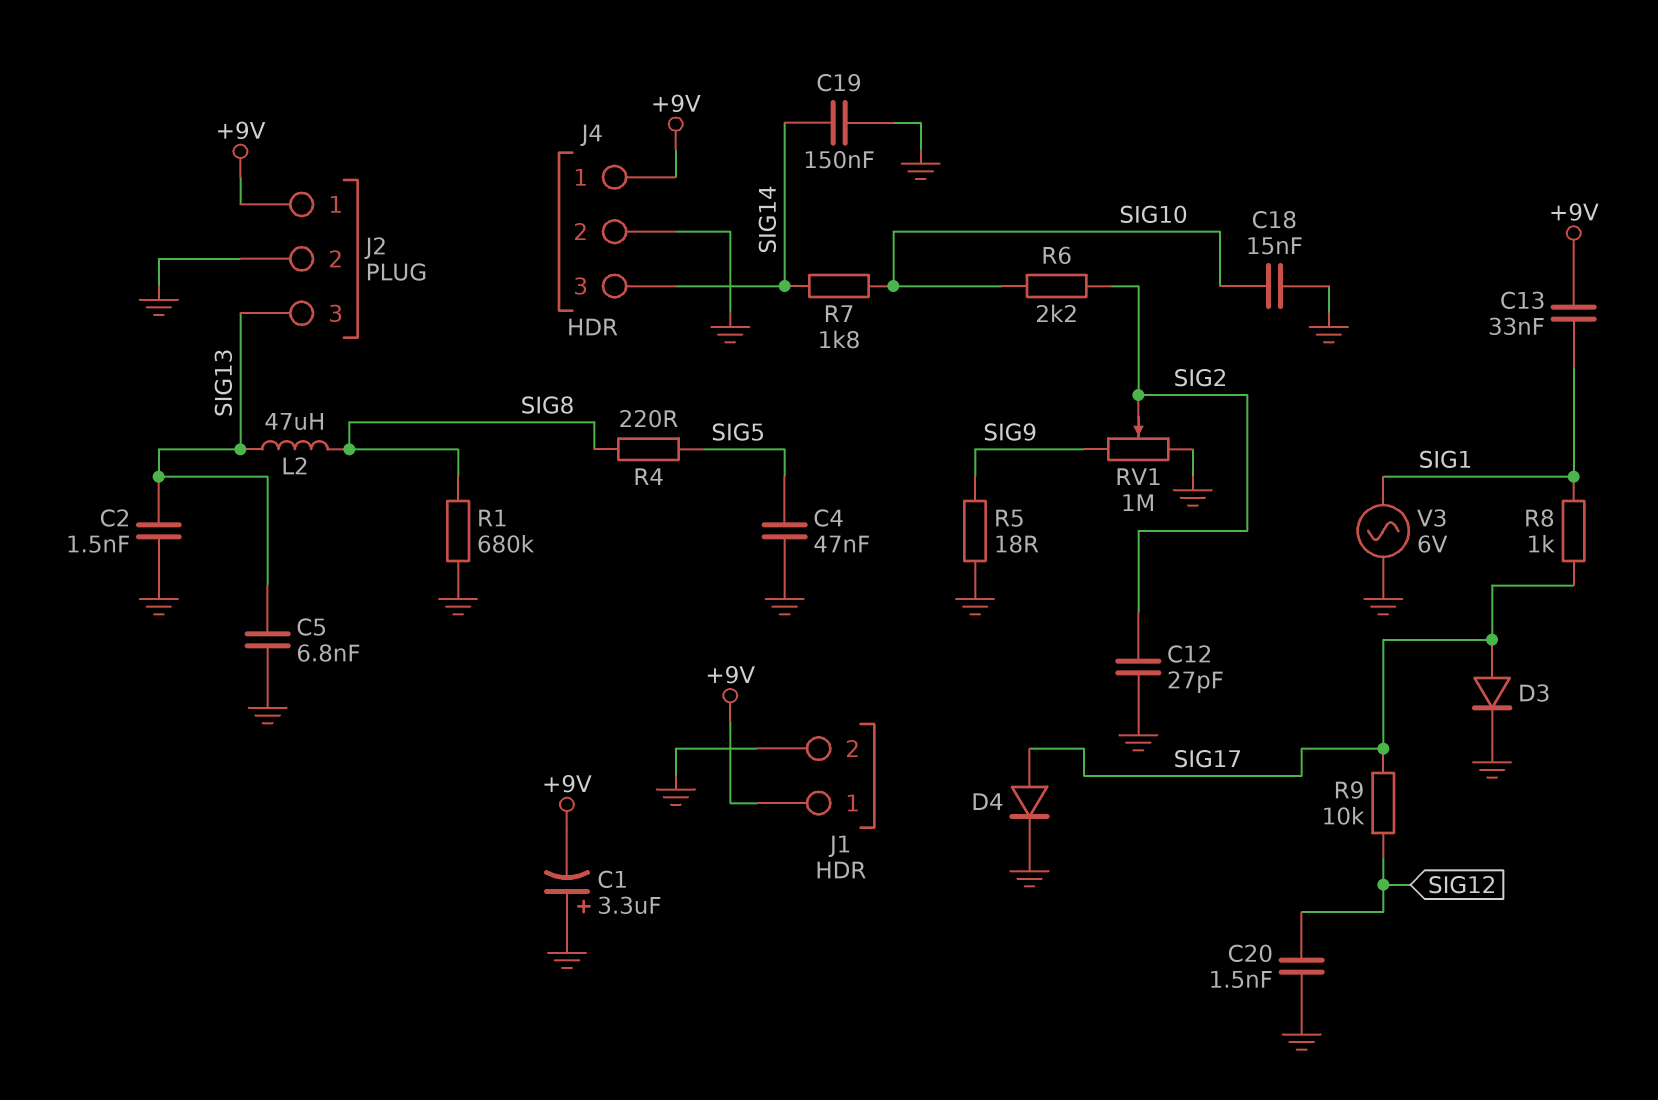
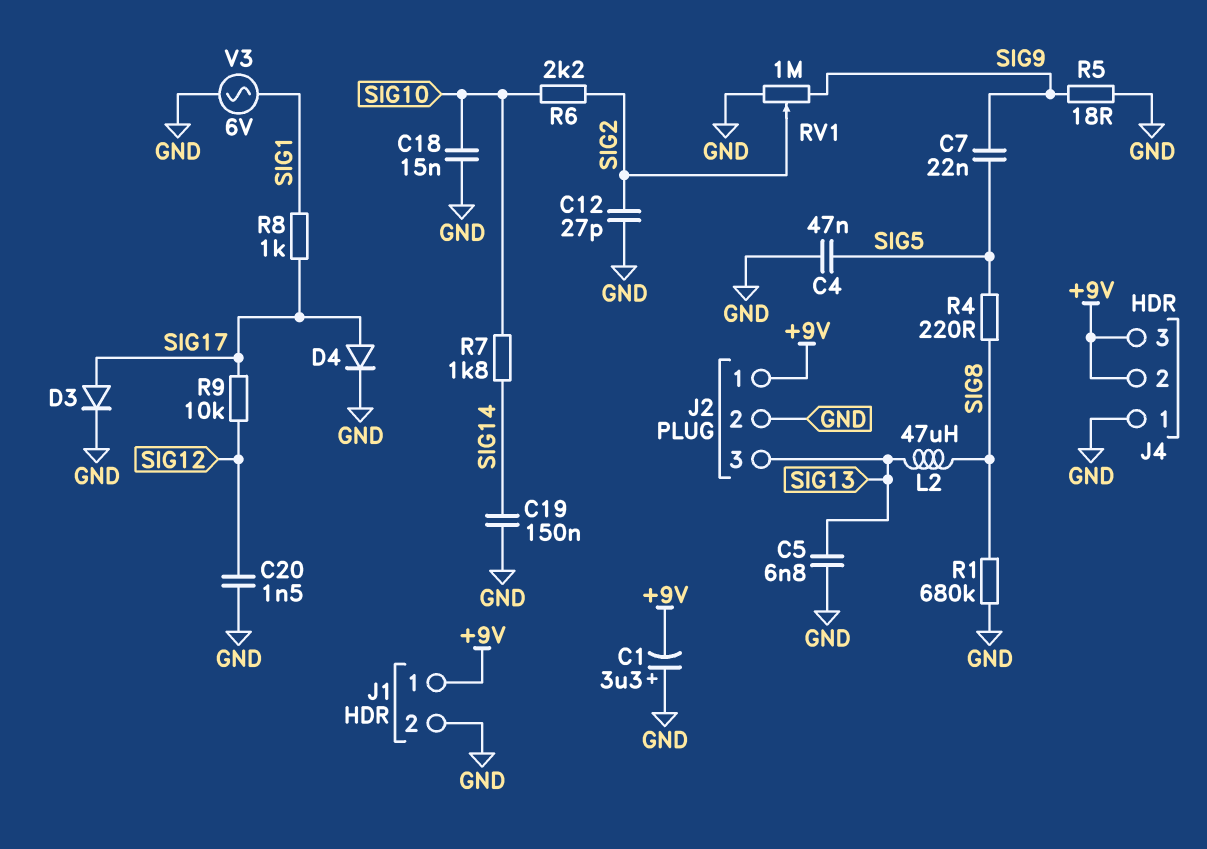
C2: 1.5nF (GND, SIG13) -> none
C7: none -> 22nF (SIG5, SIG9)
C13: 33nF (+9V, SIG1) -> none
J4 pin 1: +9V -> GND
J4 pin 2: GND -> +9V
J4 pin 3: SIG14 -> +9V

